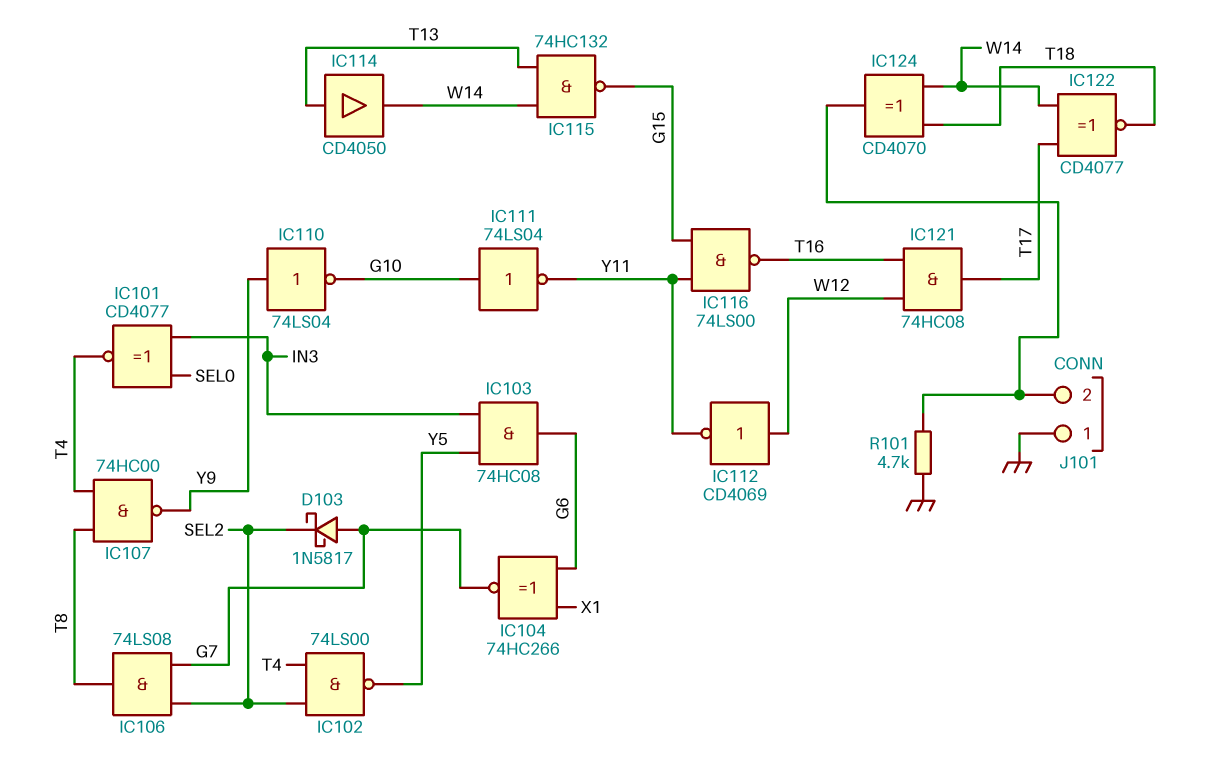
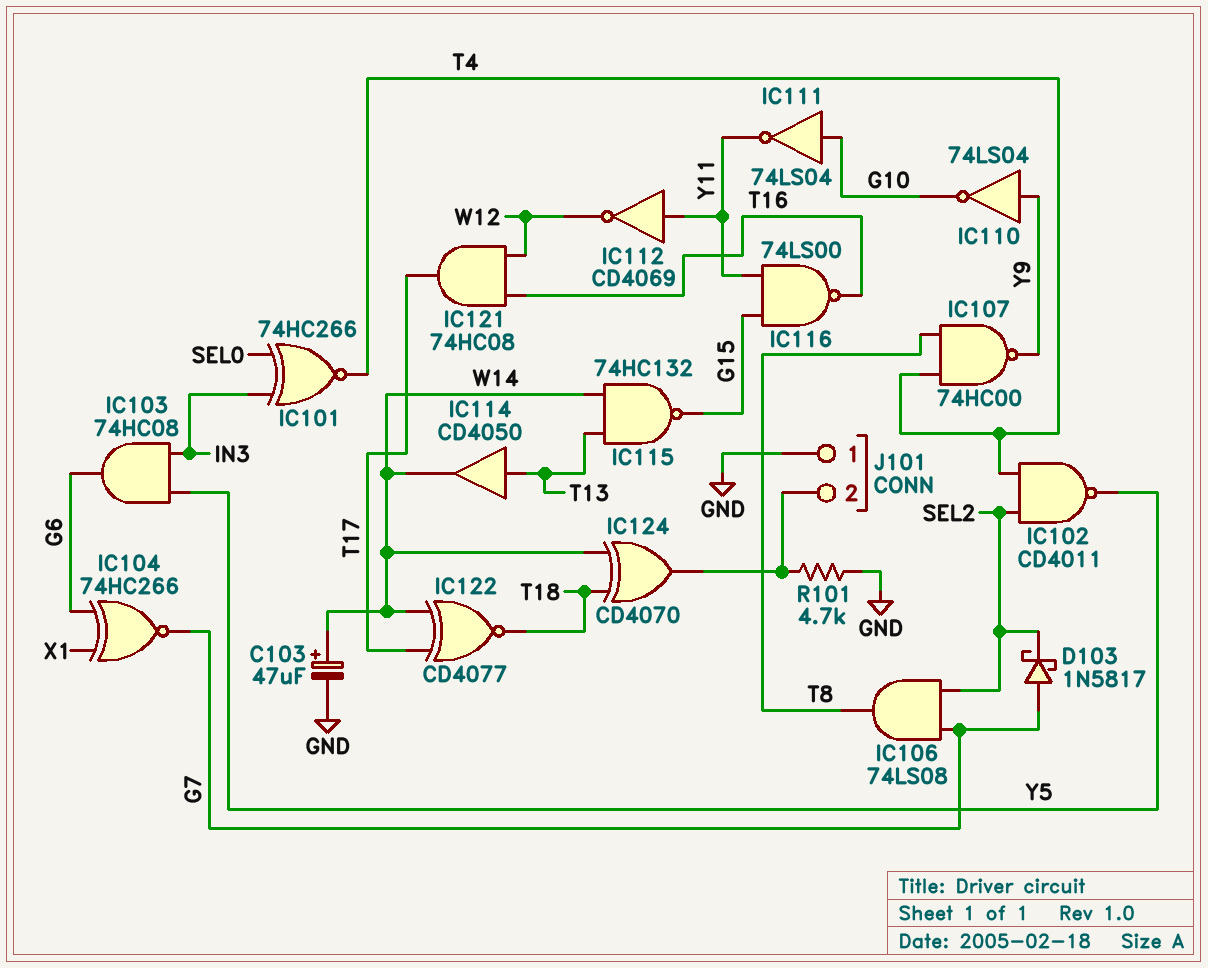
C103: none -> 47uF (plus W14, minus GND)
IC101: XNOR CD4077 (in IN3, in SEL0, out T4) -> XNOR 74HC266 (in IN3, in SEL0, out T4)
IC102: NAND 74LS00 (in SEL2, in T4, out Y5) -> NAND CD4011 (in SEL2, in T4, out Y5)
IC112: NOT CD4069 (in W12, out Y11) -> NOT CD4069 (in Y11, out W12)

